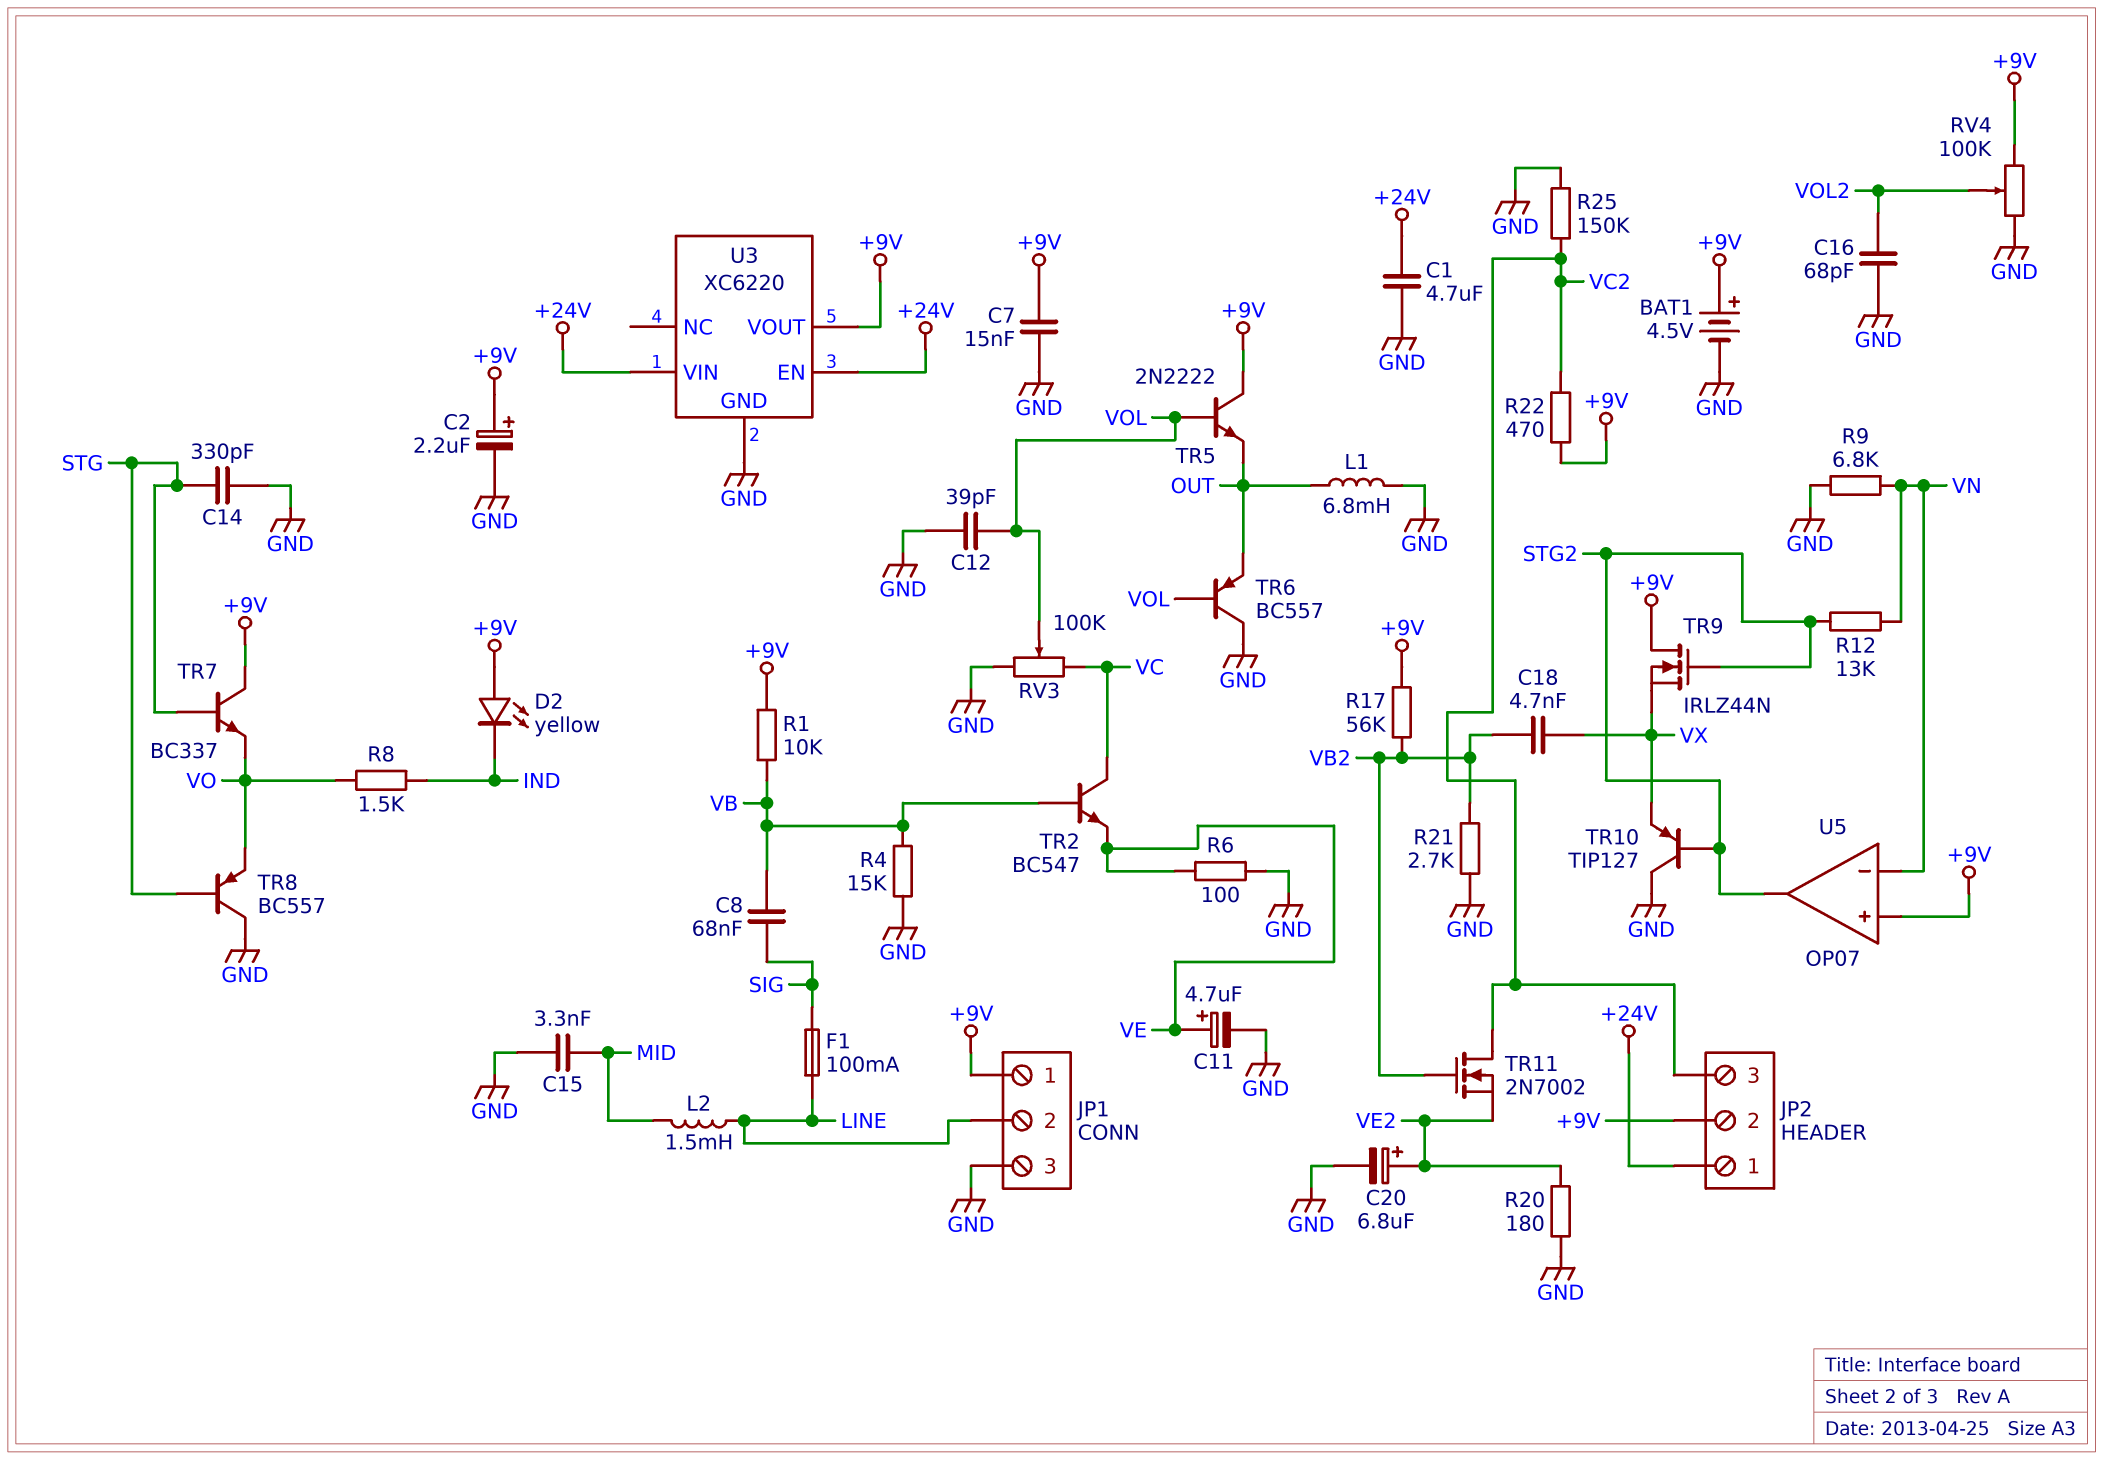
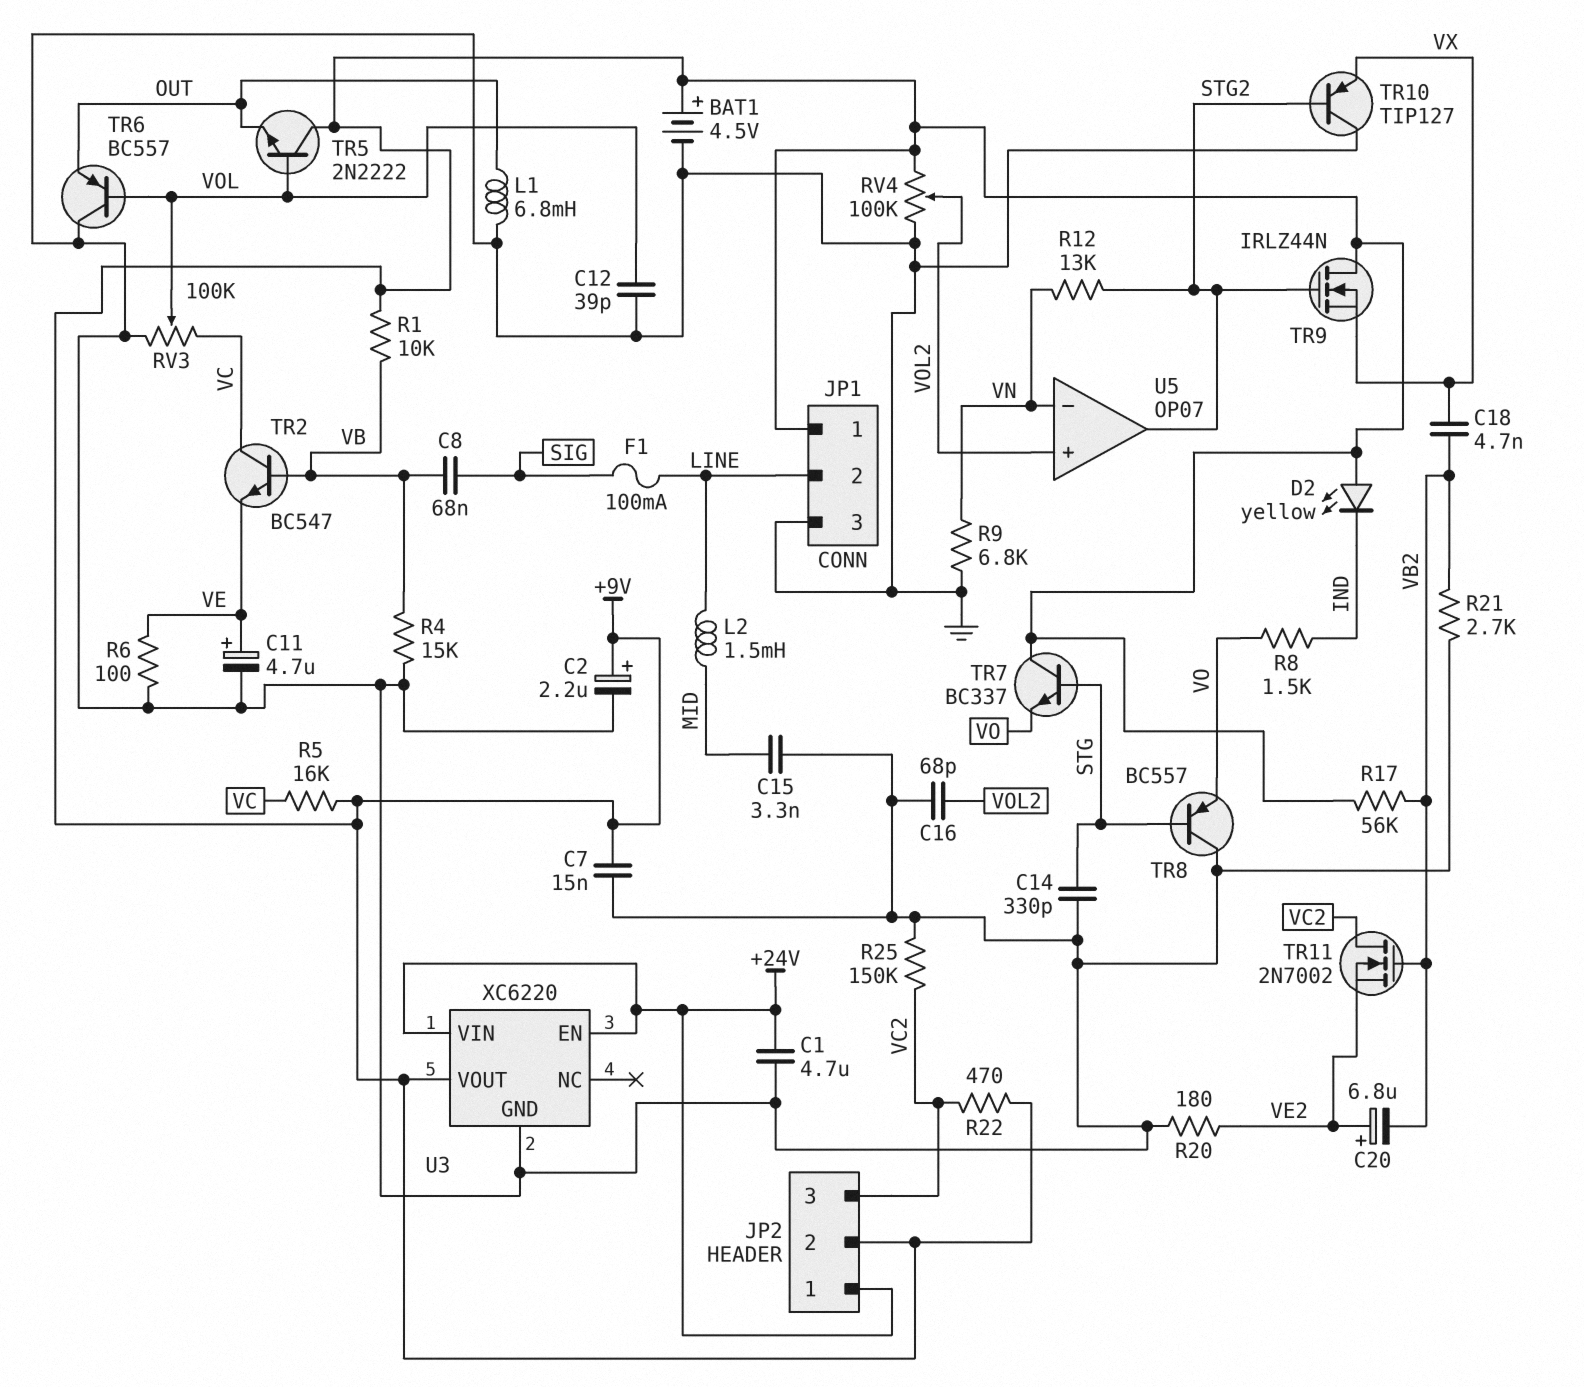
C20: 6.8uF (plus VE2, minus GND) -> 6.8uF (plus VE2, minus VB2)
R5: none -> 16k (+9V, VC)
U5 pin in+: +9V -> VOL2

